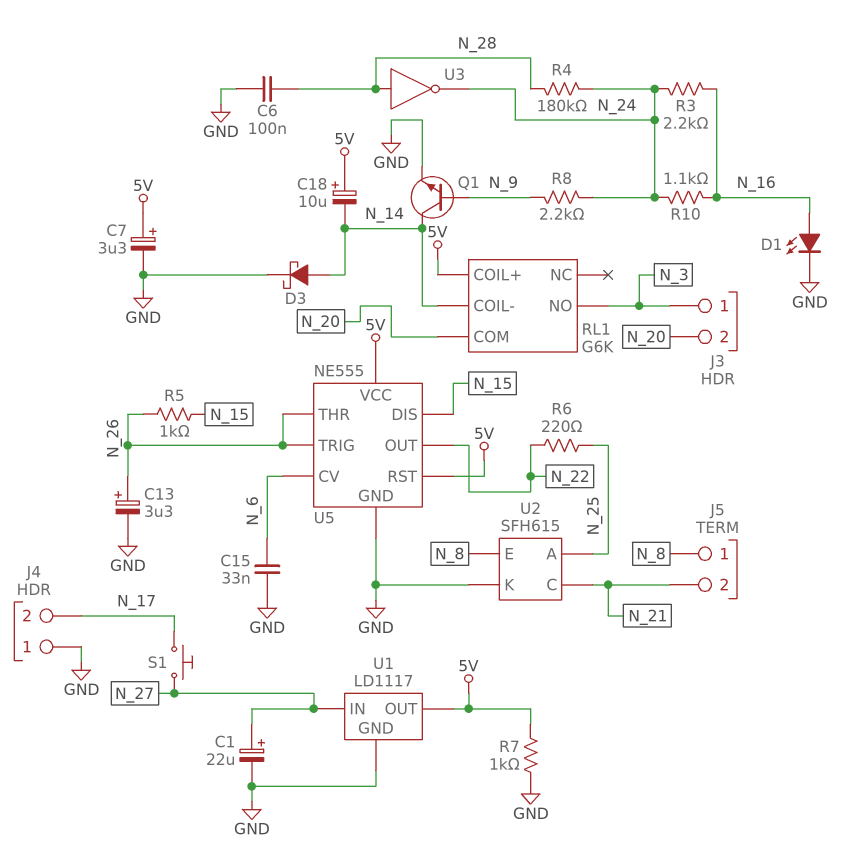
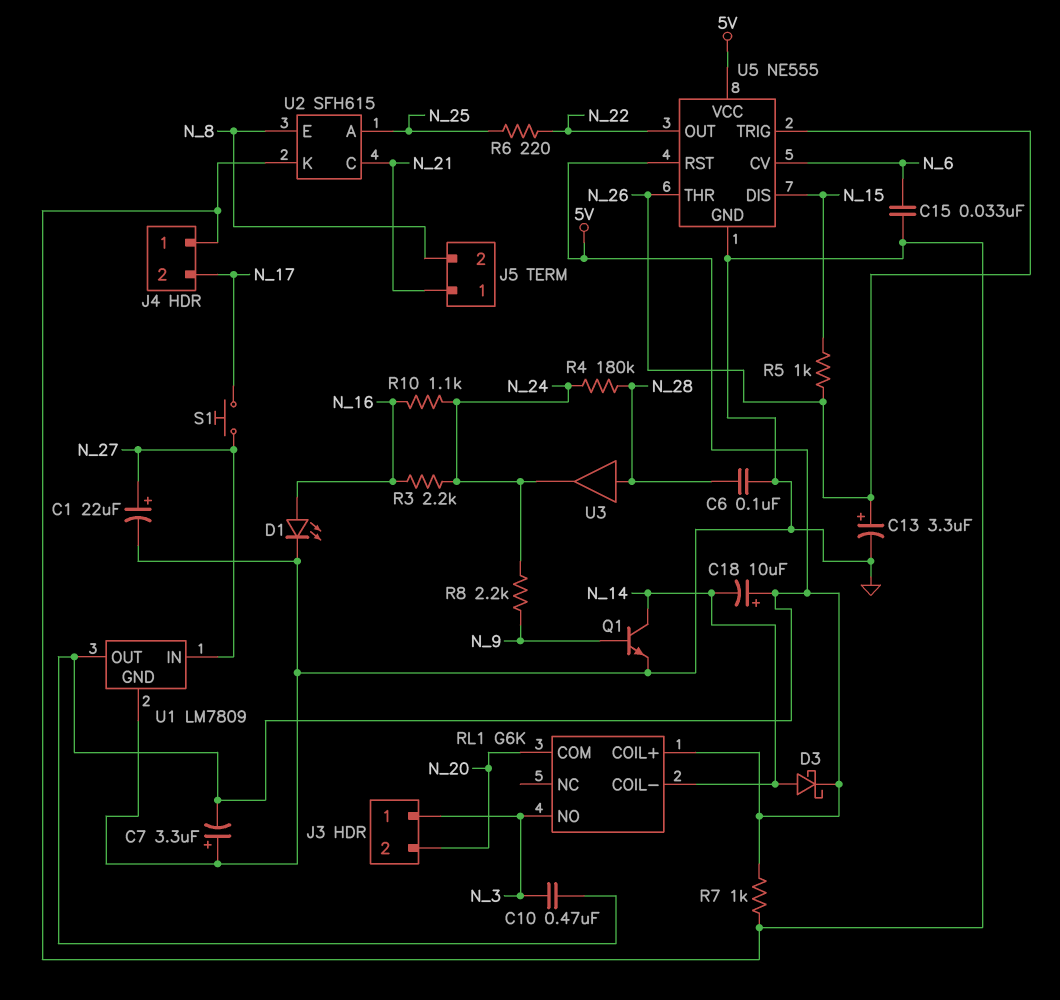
C7: 3.3uF (plus 5V, minus GND) -> 3.3uF (plus GND, minus 5V)
C10: none -> 470nF (5V, N_3)
D3: schottky (A N_14, K GND) -> schottky (A N_14, K 5V)
J5 pin 1: N_8 -> N_21
J5 pin 2: N_21 -> N_8
U1: LD1117 -> LM7809
U3: NOT (in N_28, out N_24) -> buffer (in N_28, out N_24)

